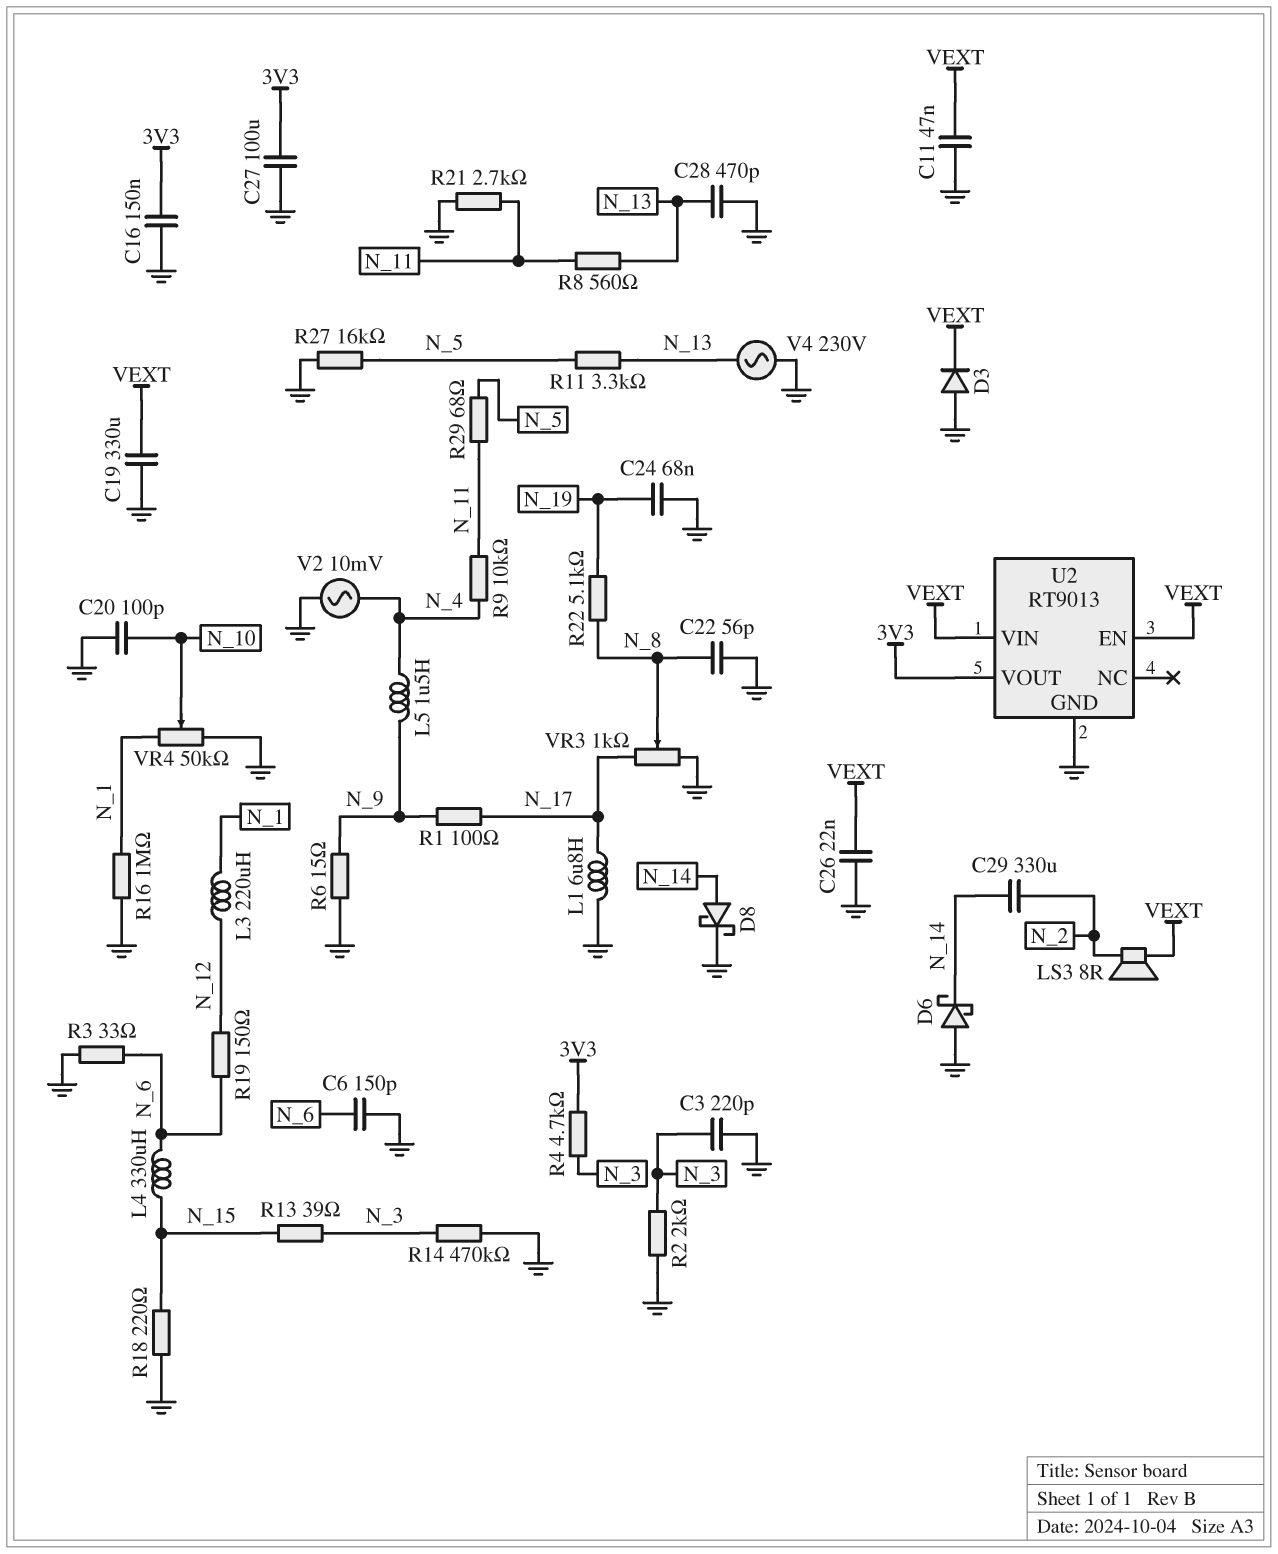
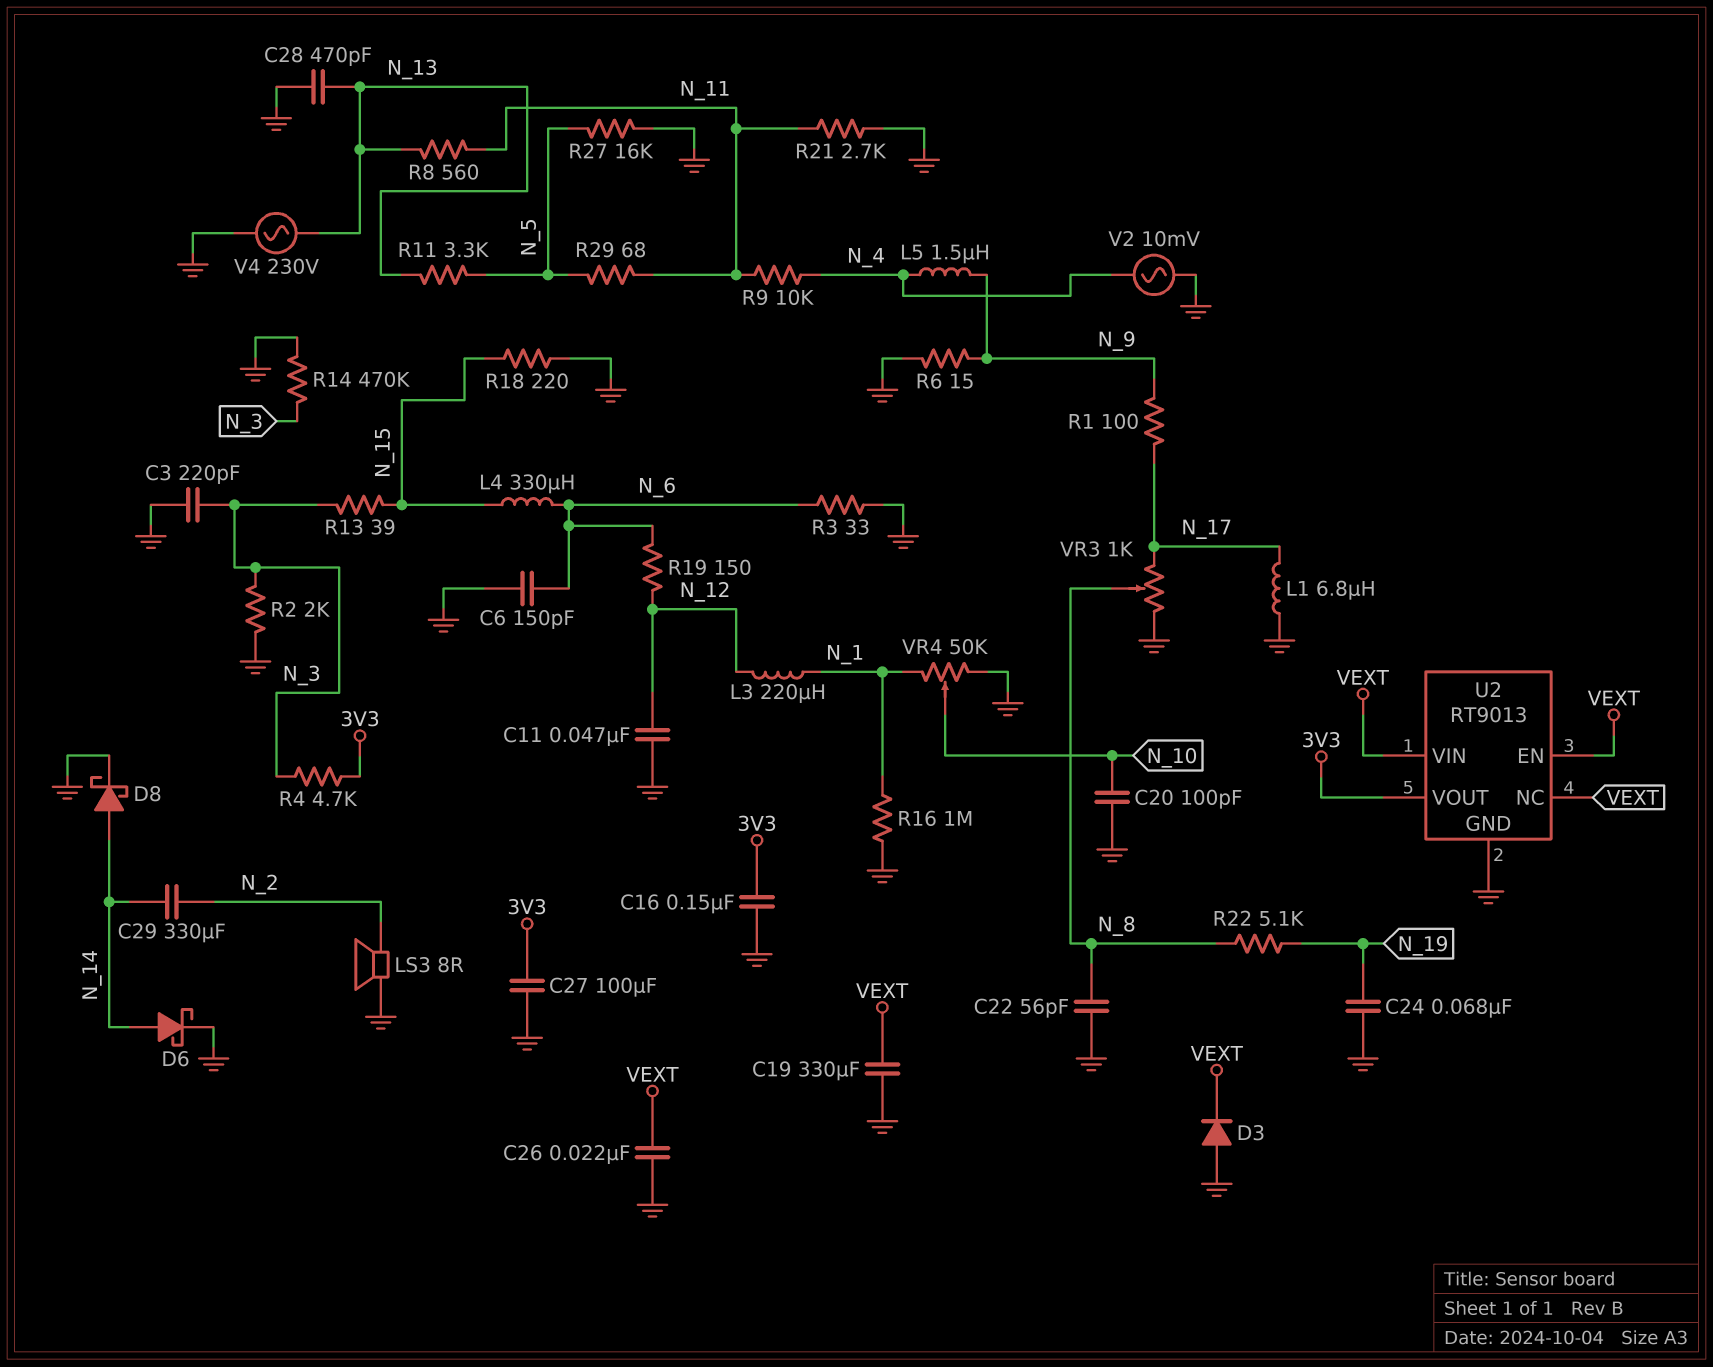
C11: 47nF (GND, VEXT) -> 47nF (GND, N_12)
D6: schottky (A GND, K N_14) -> schottky (A N_14, K GND)
LS3: speaker 8R (N_2, VEXT) -> speaker 8R (GND, N_2)
U2 pin NC: none -> VEXT

